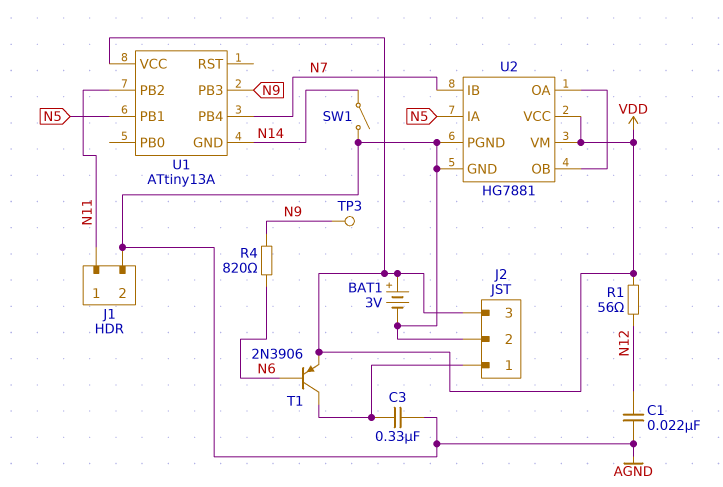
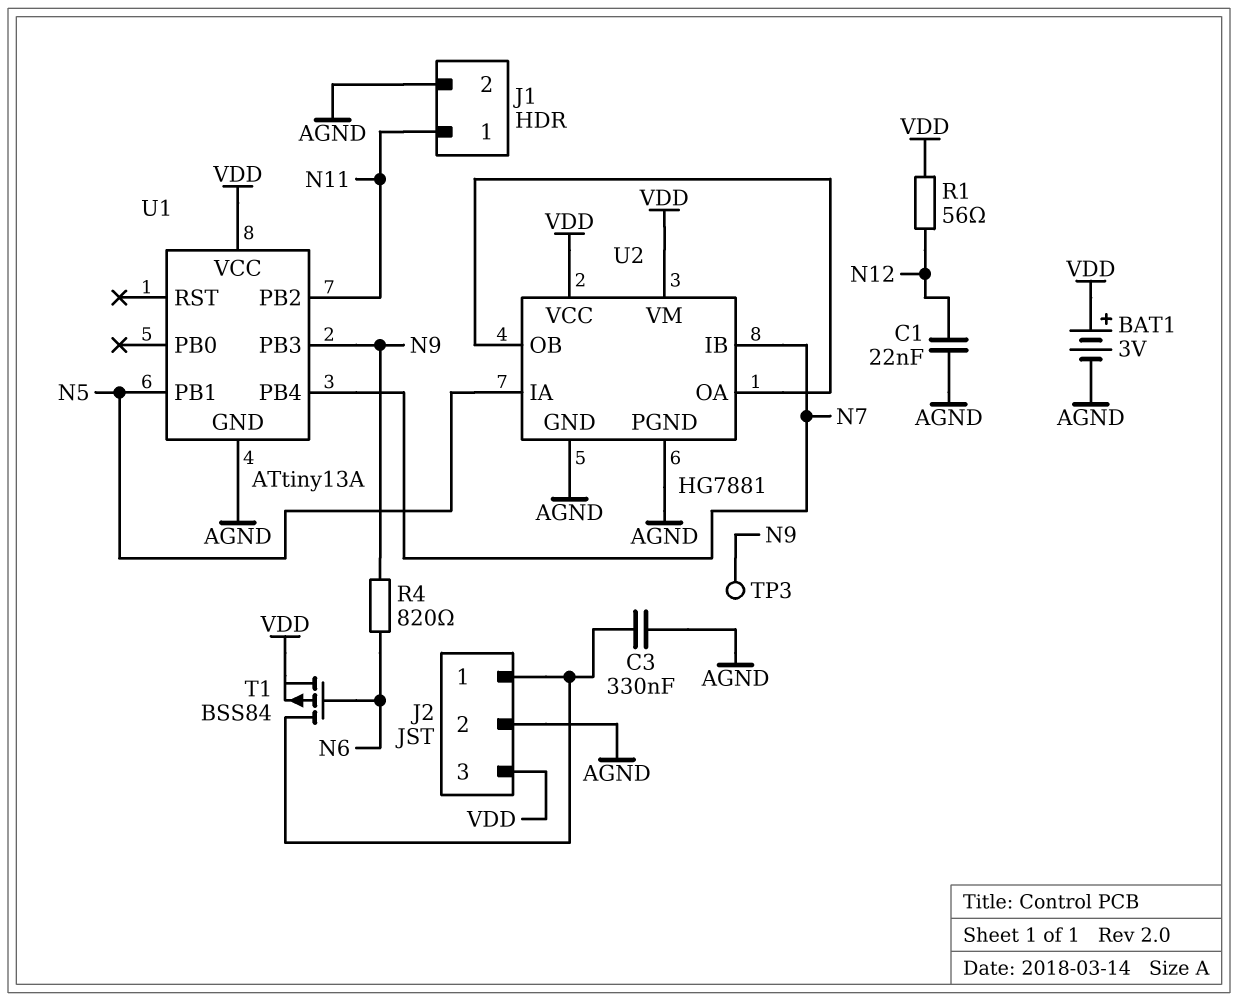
SW1: switch (AGND, N14) -> none
T1: PNP 2N3906 (B N6, C J2/1, E VDD) -> PMOS BSS84 (G N6, D J2/1, S VDD)
U1 pin GND: N14 -> AGND

